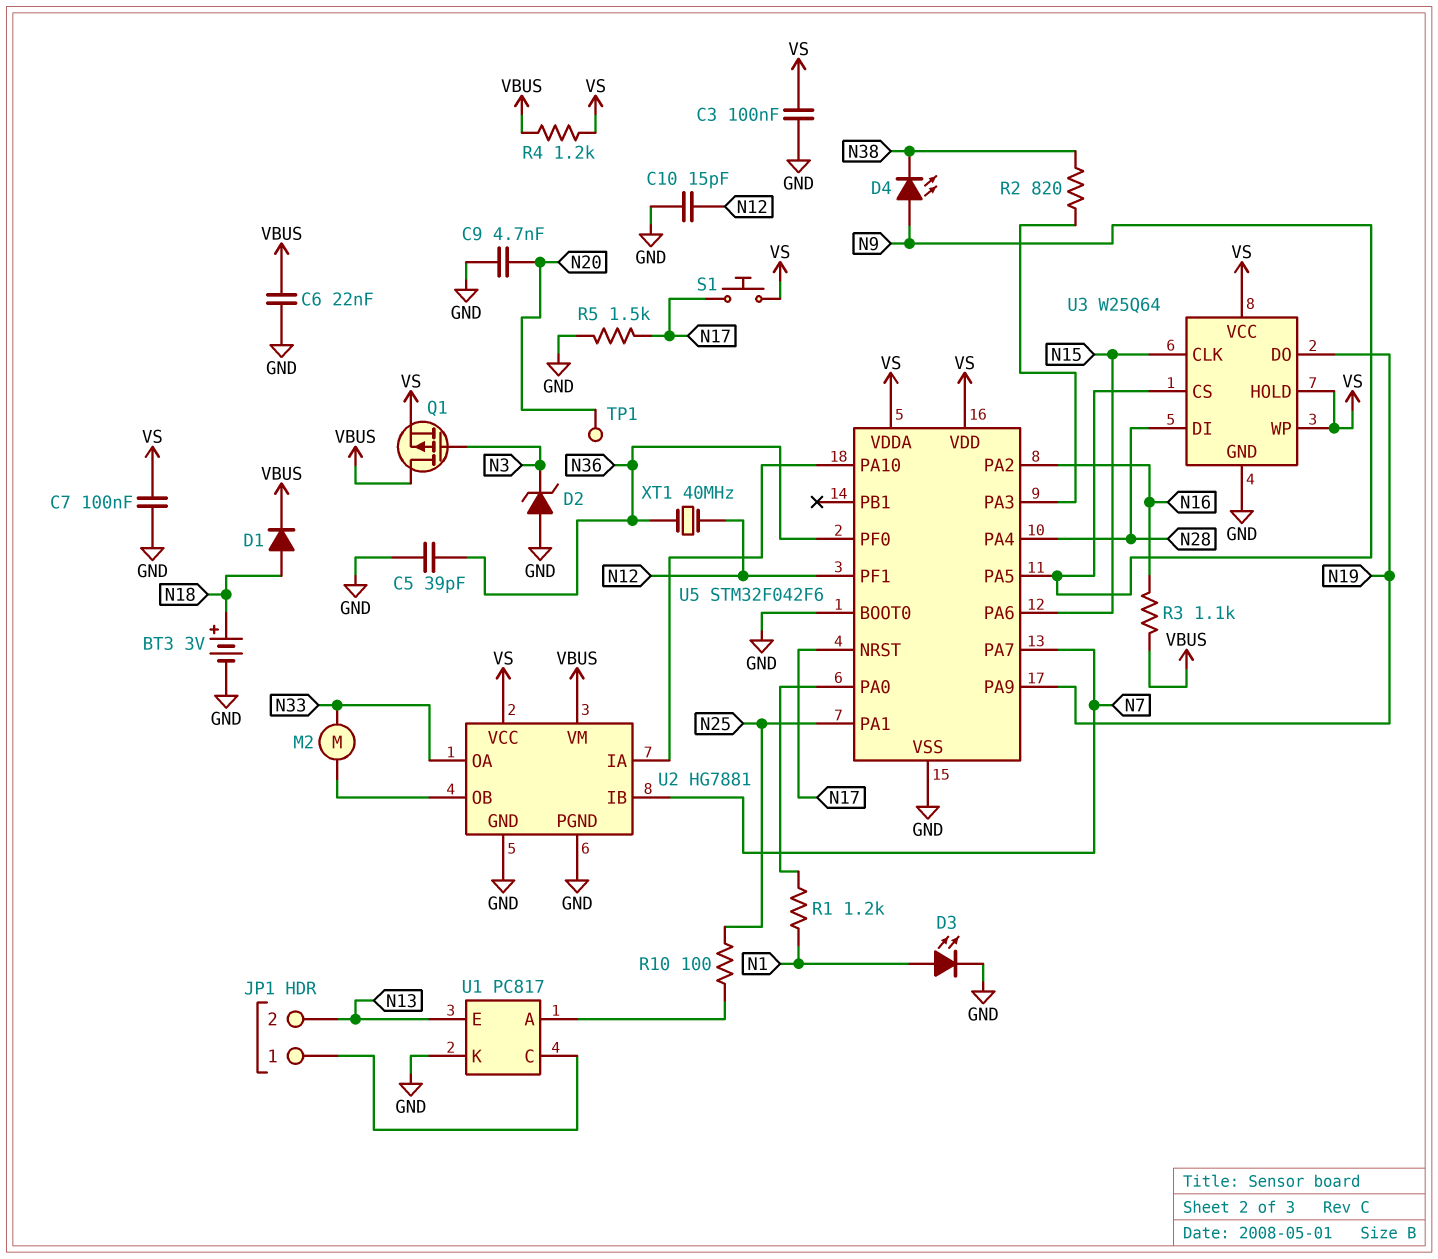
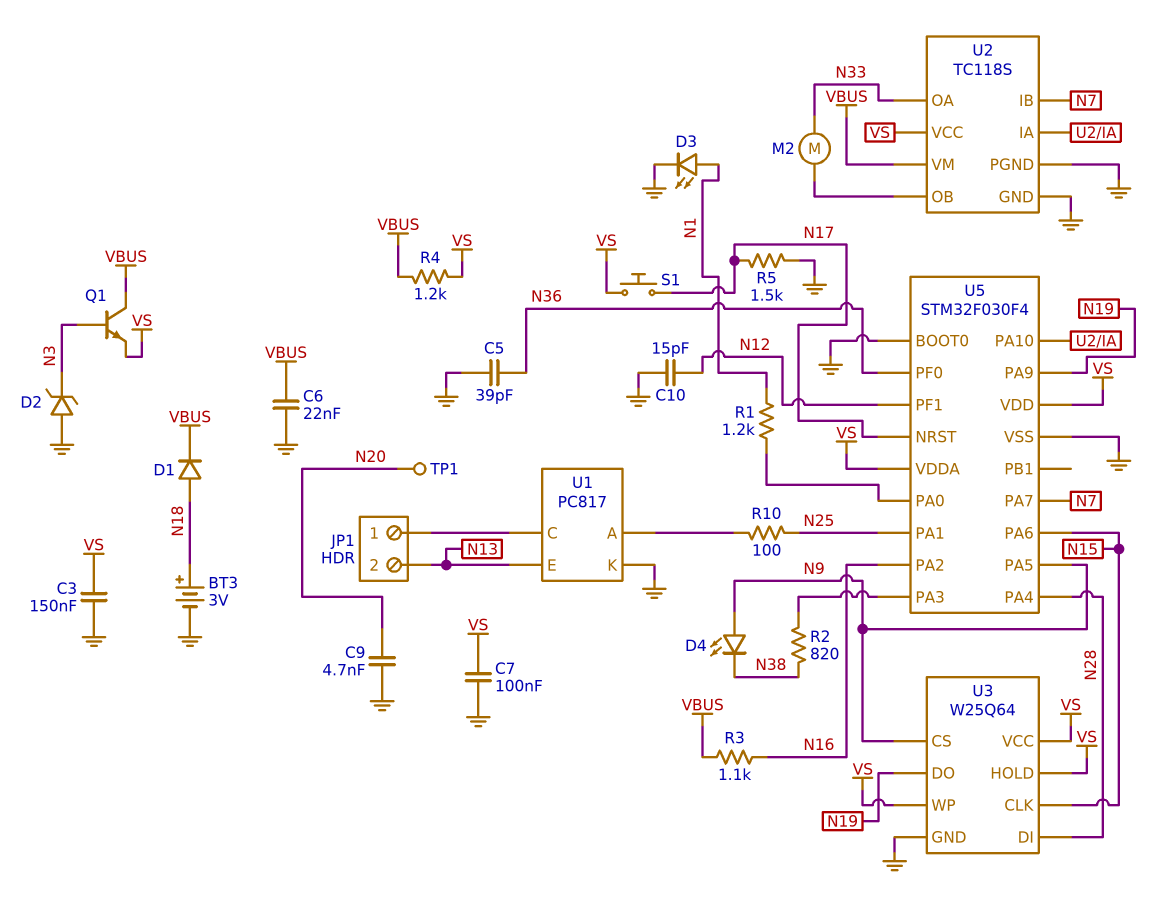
C3: 100nF (GND, VS) -> 150nF (GND, VS)
Q1: PMOS (G N3, D VBUS, S VS) -> NPN (B N3, C VBUS, E VS)
U2: HG7881 -> TC118S
U5: STM32F042F6 -> STM32F030F4
XT1: 40MHz (N12, N36) -> none

